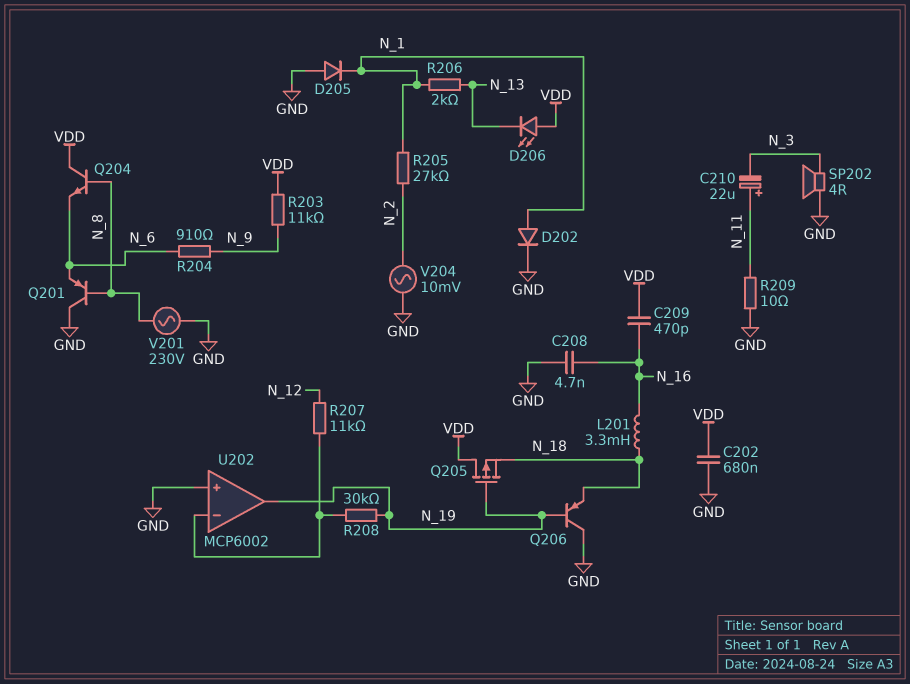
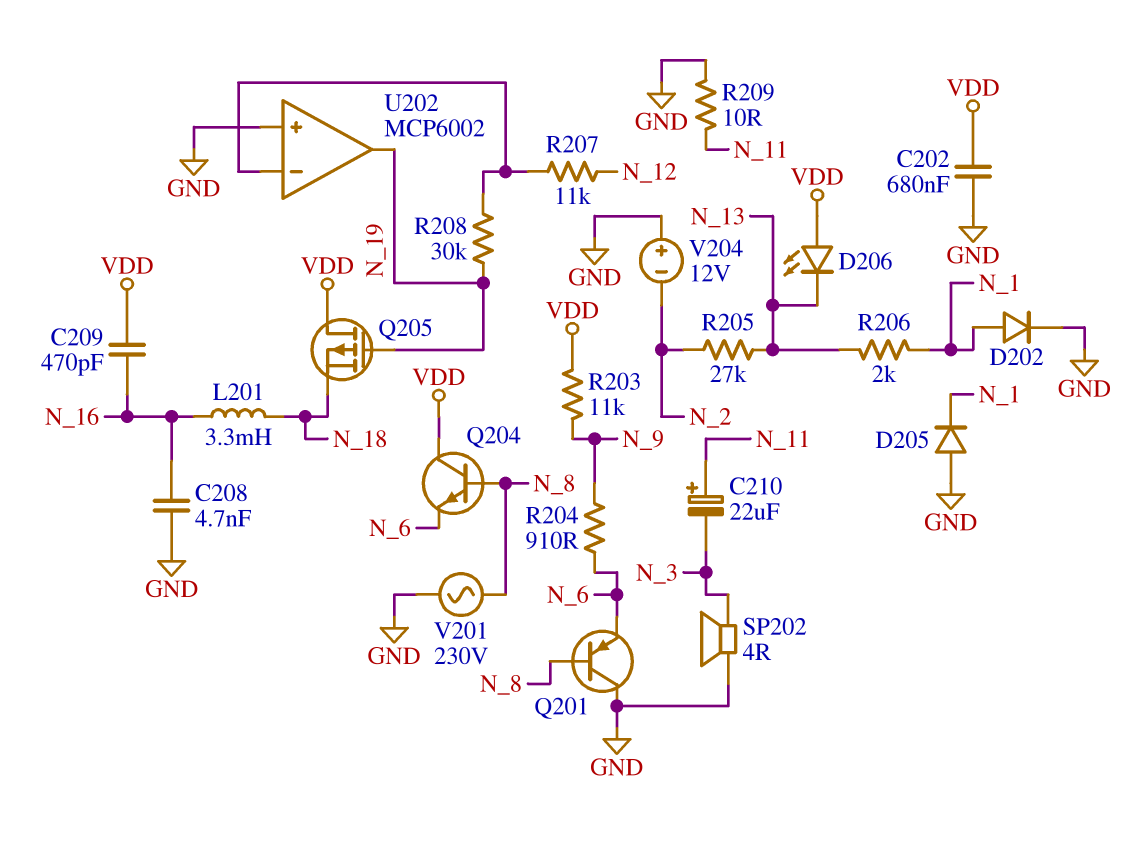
Q206: PNP (B N_19, C GND, E N_18) -> none
R205: 27k (N_1, N_2) -> 27k (N_2, N_13)
V204: AC 10mV (GND, N_2) -> 12V (plus GND, minus N_2)

